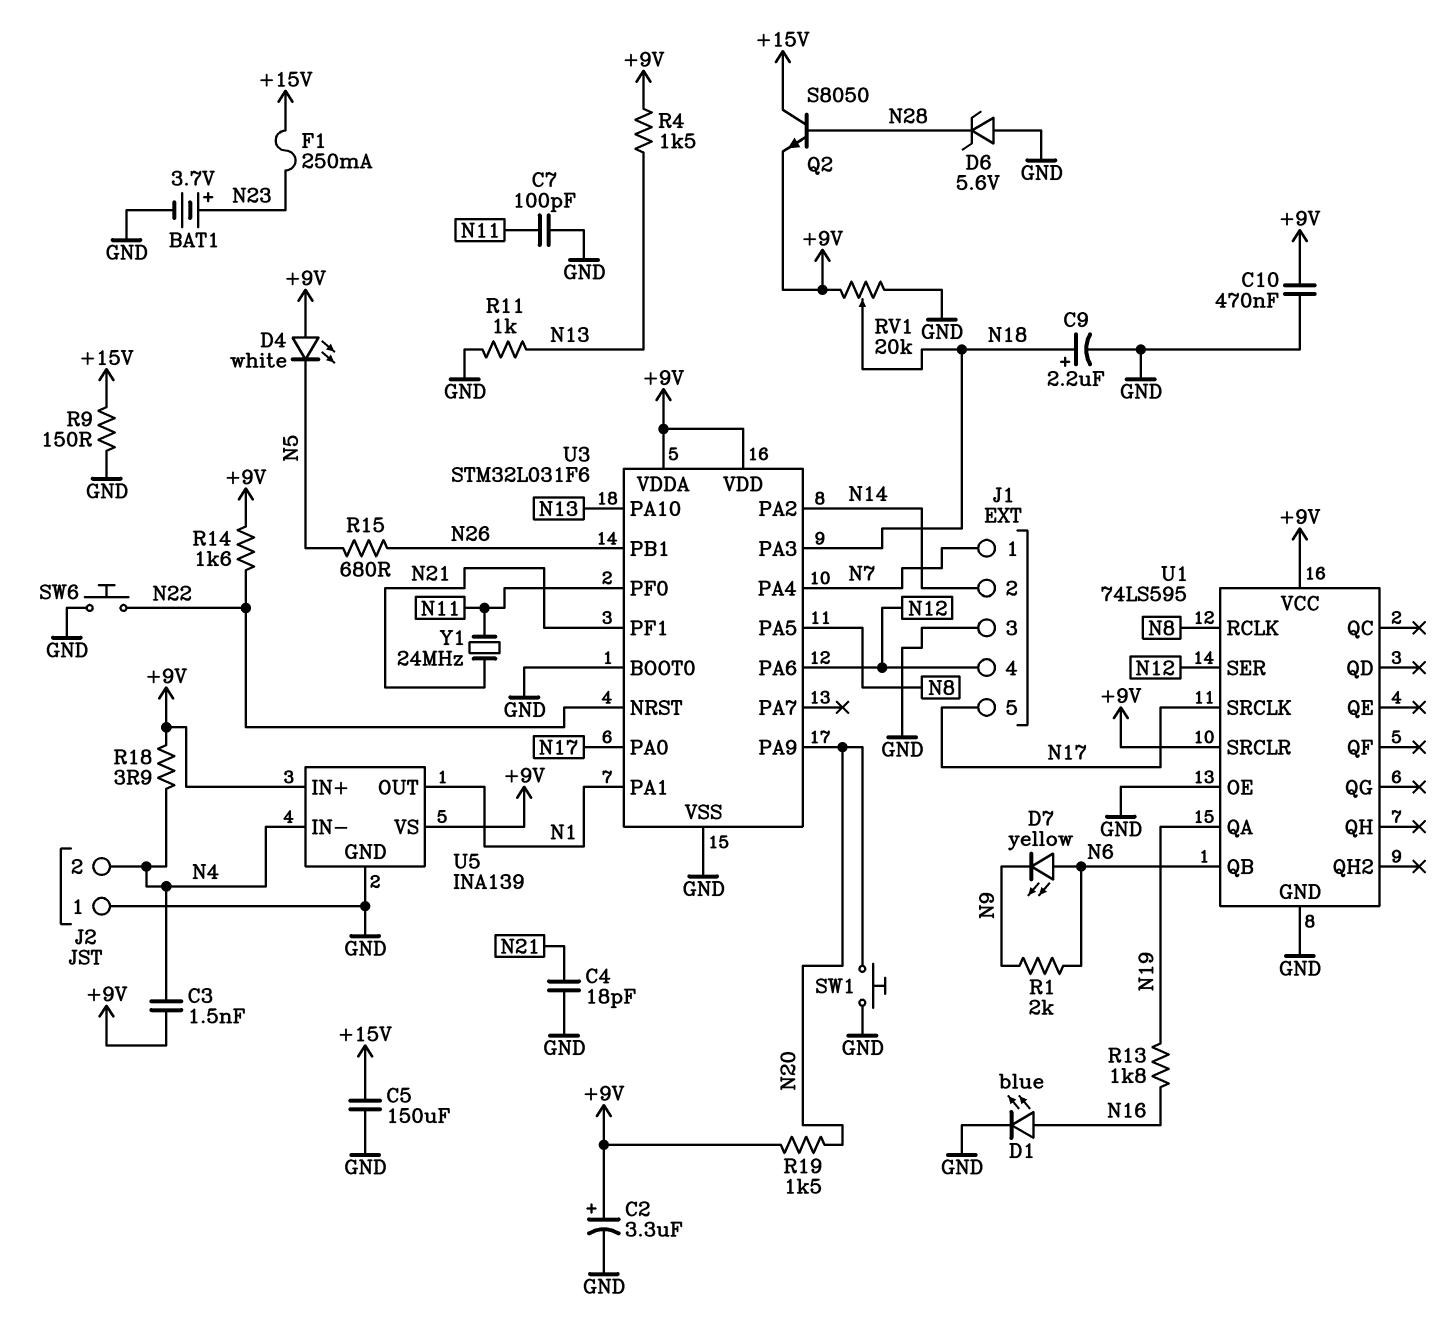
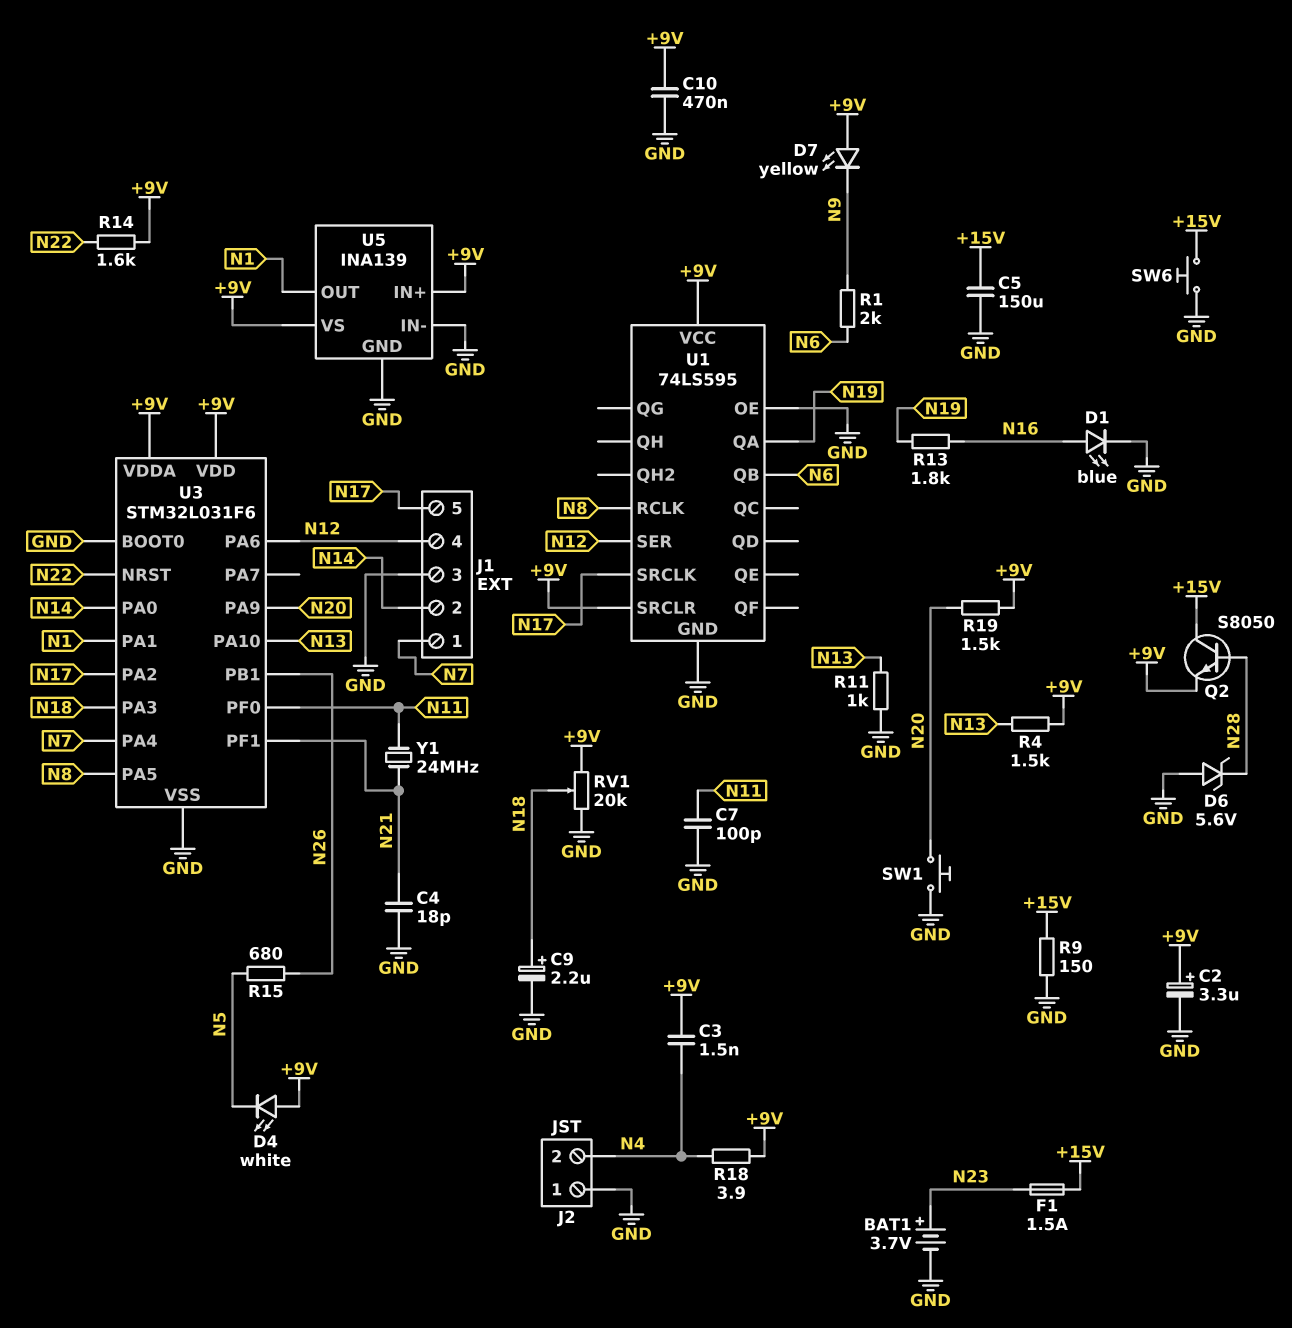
D7: LED yellow (A N6, K N9) -> LED yellow (A +9V, K N9)
F1: 250mA (+15V, N23) -> 1.5A (+15V, N23)
SW6: button (GND, N22) -> button (+15V, GND)
U3 pin PA0: N17 -> N14
U3 pin PA2: N14 -> N17
U5 pin IN-: N4 -> GND

